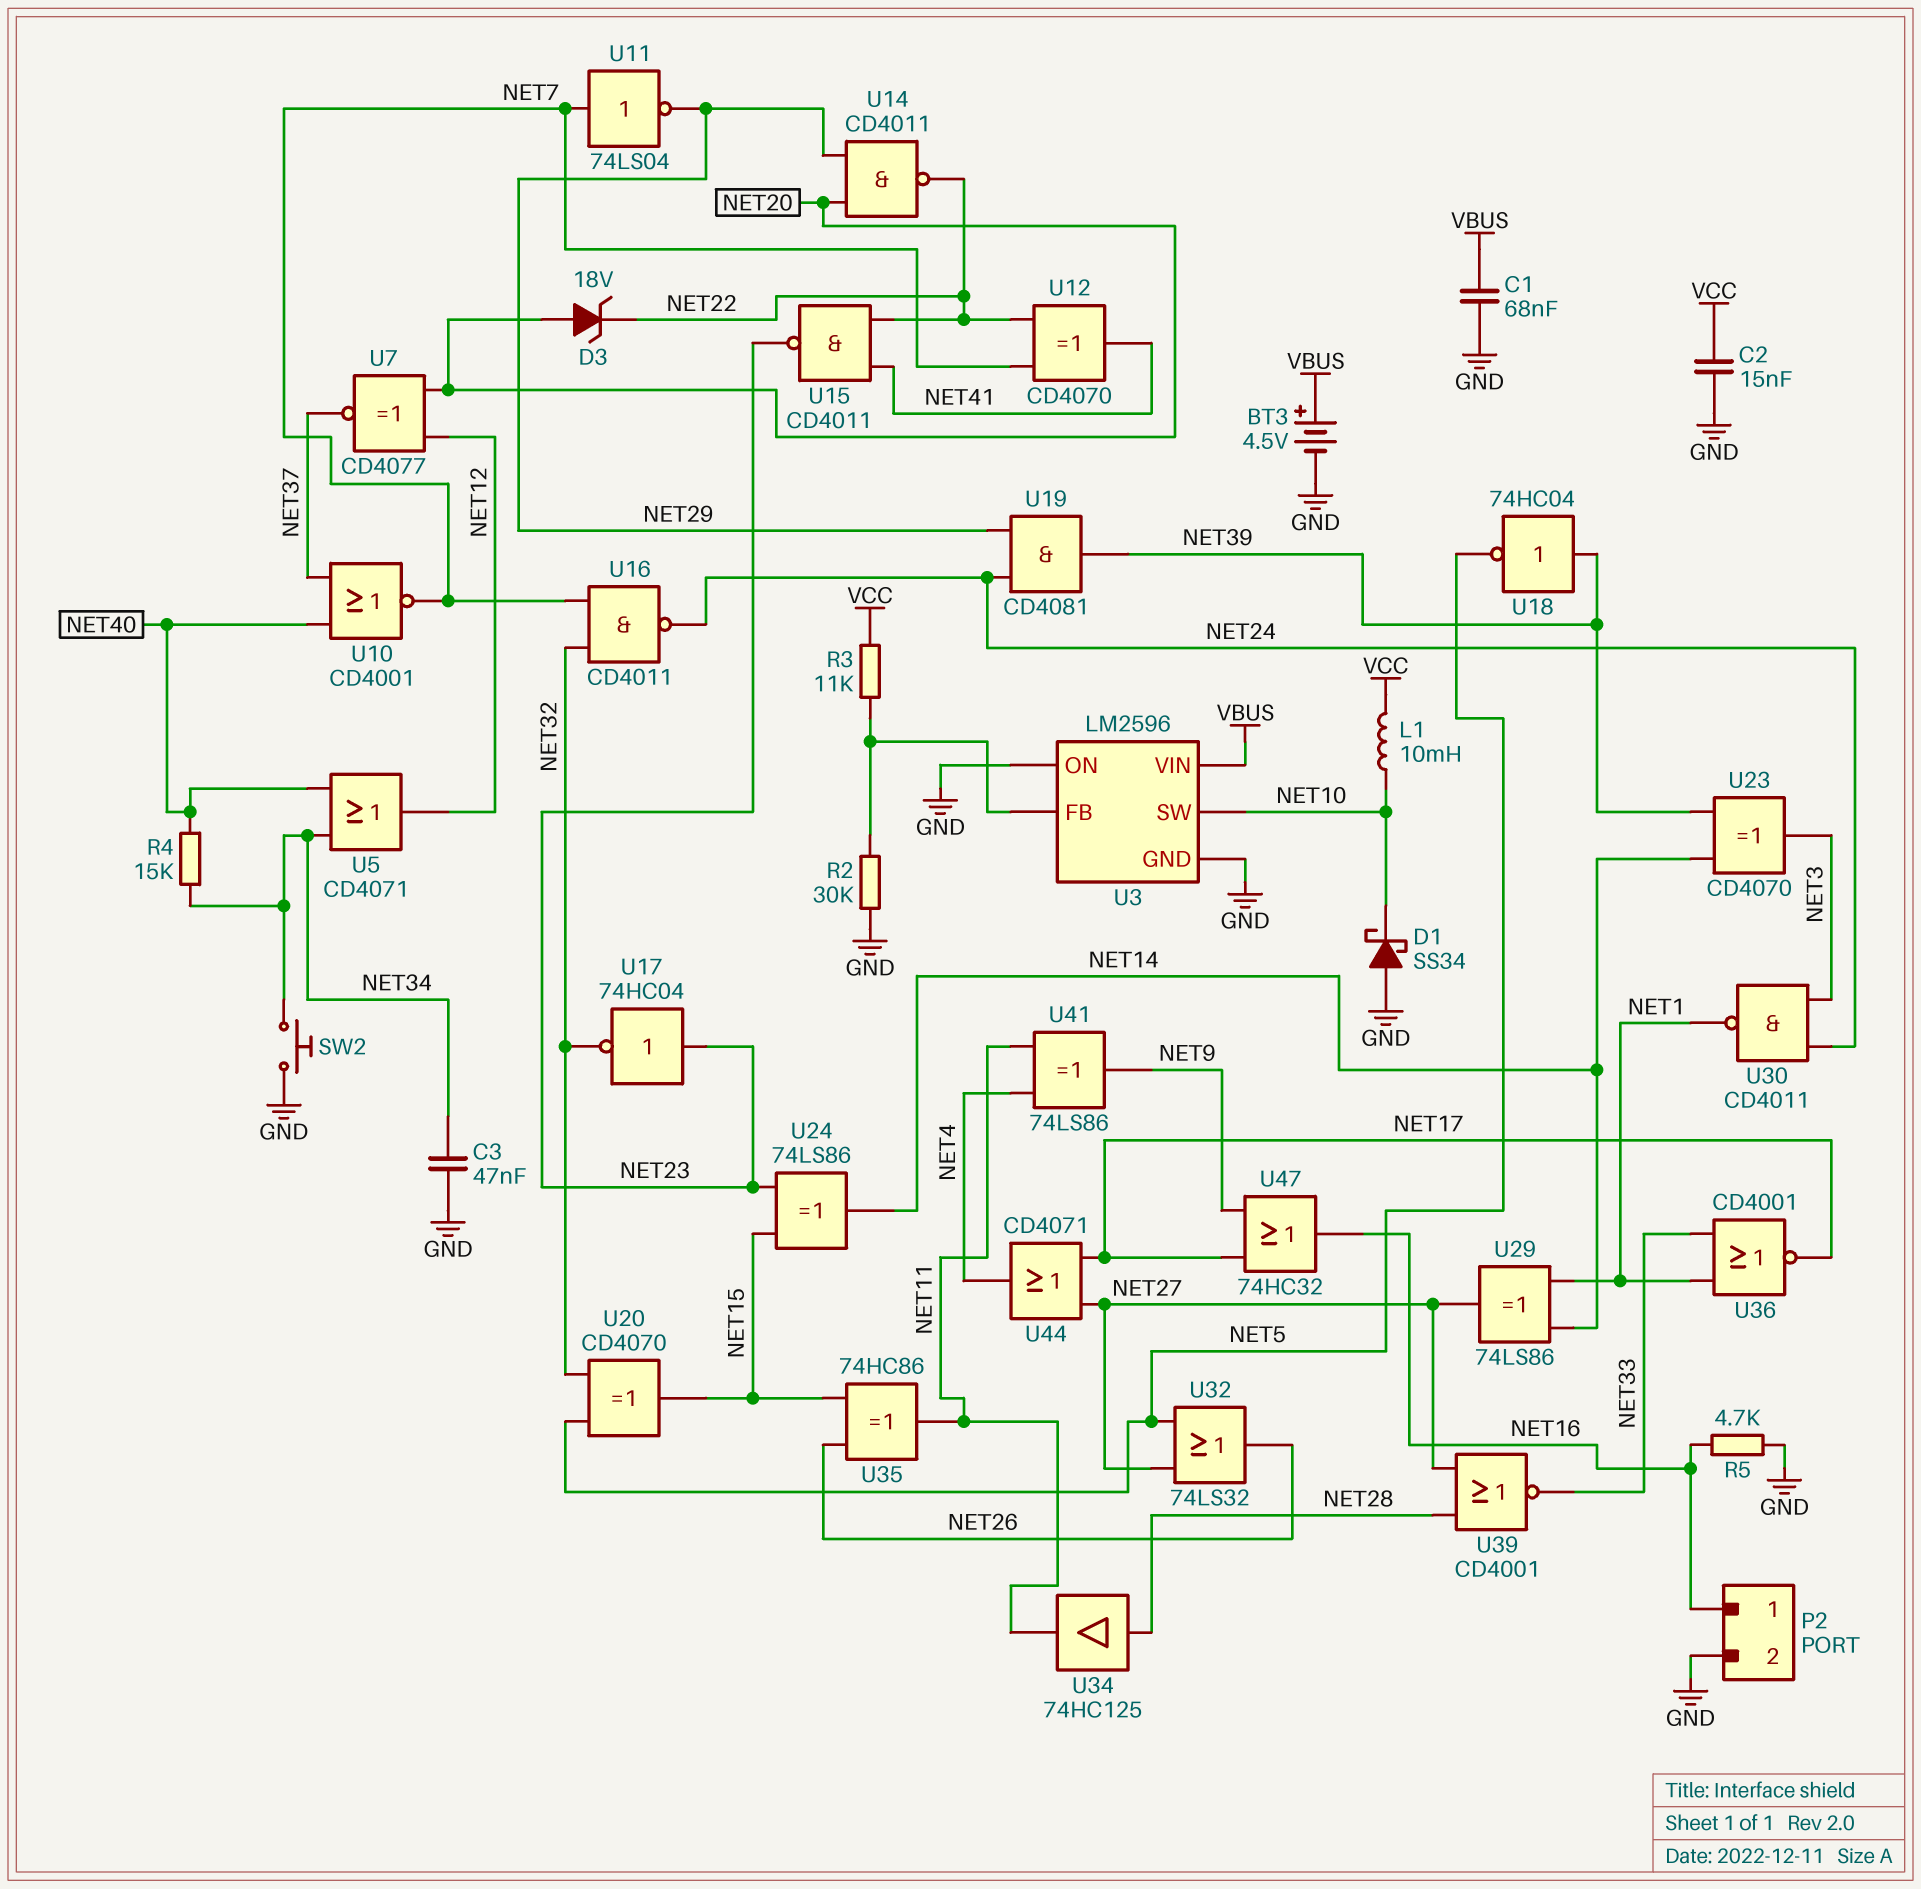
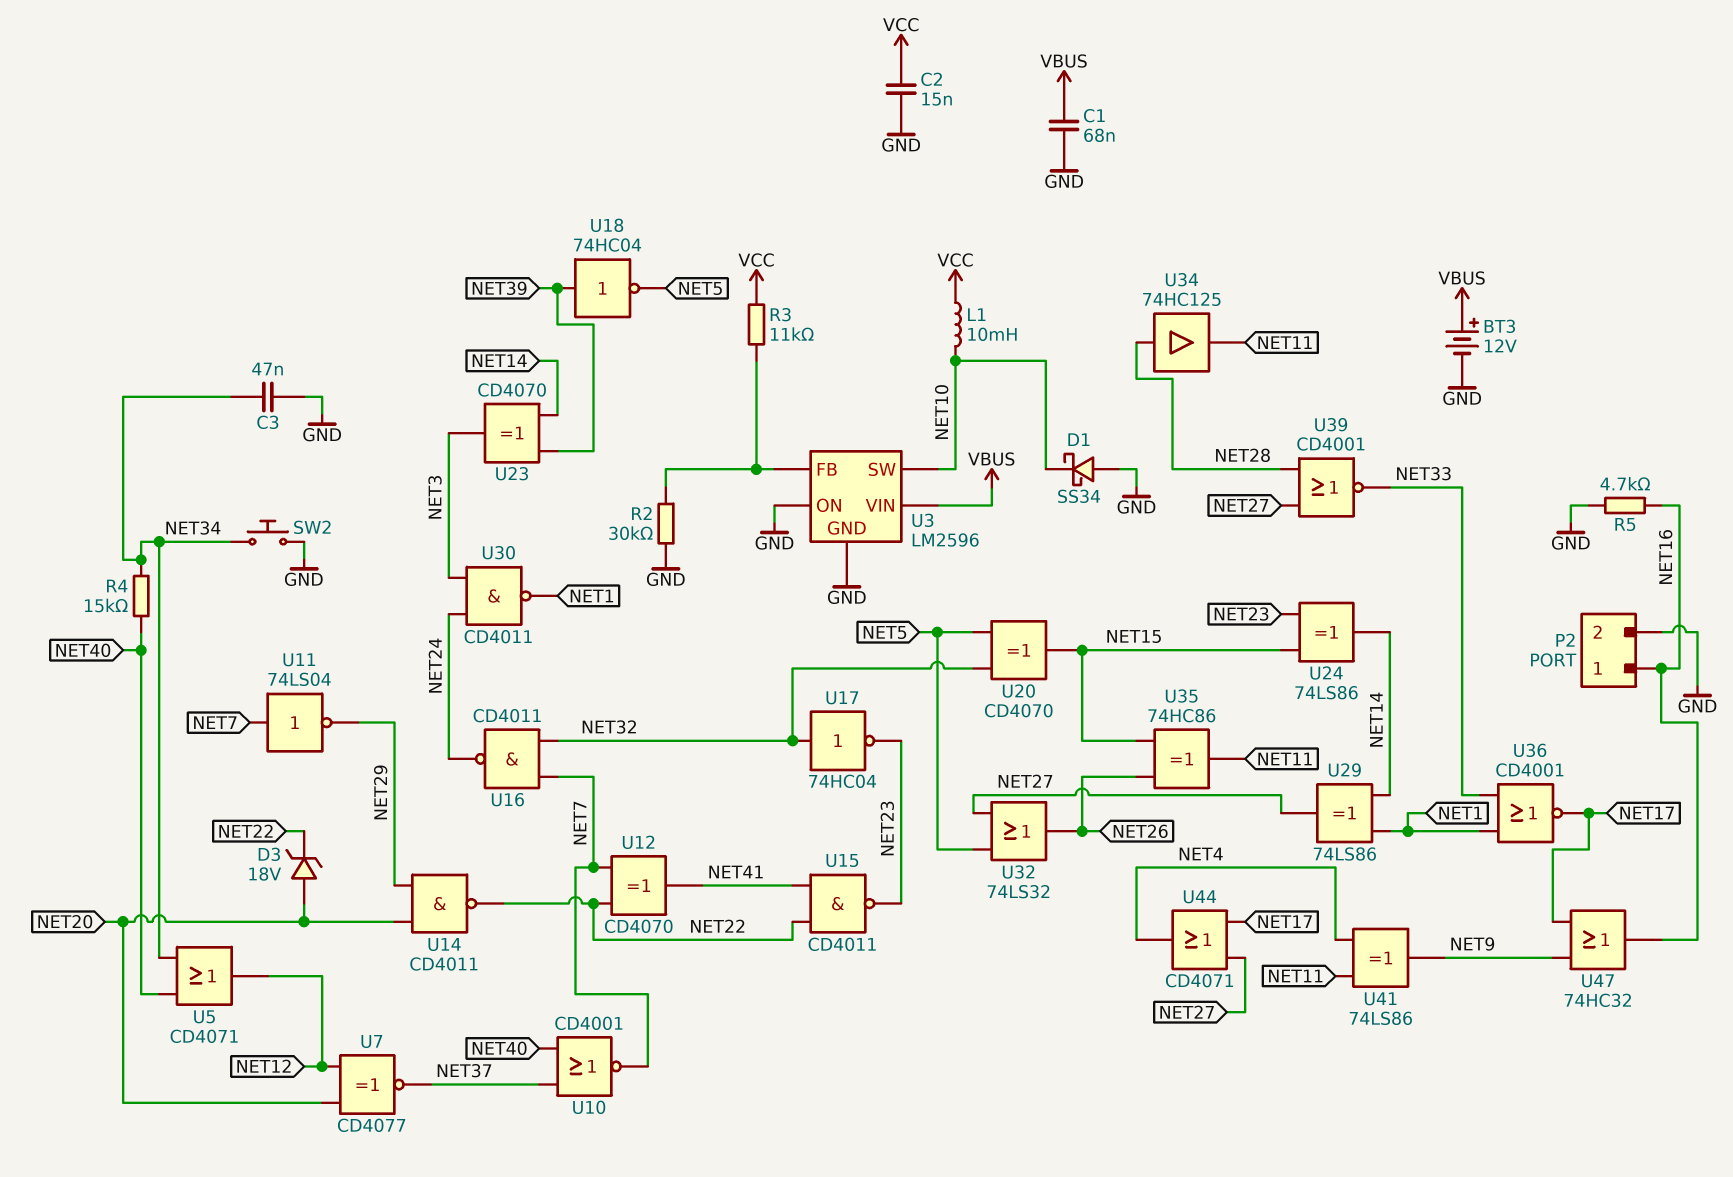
BT3: 4.5V (plus VBUS, minus GND) -> 12V (plus VBUS, minus GND)
U17: NOT 74HC04 (in NET23, out NET32) -> NOT 74HC04 (in NET32, out NET23)
U19: AND CD4081 (in NET24, in NET29, out NET39) -> none

